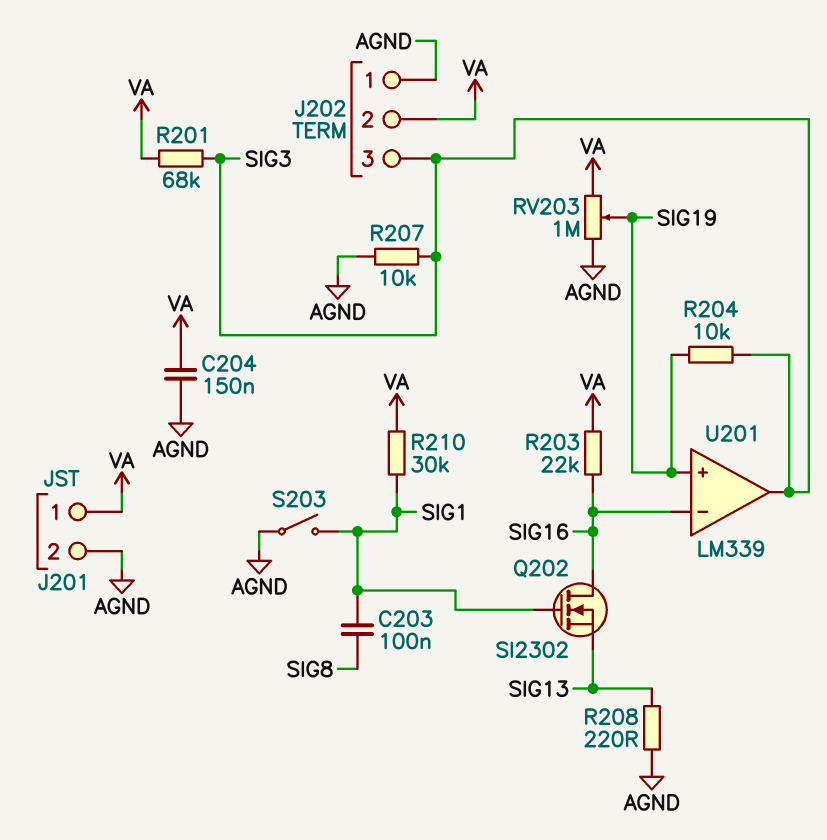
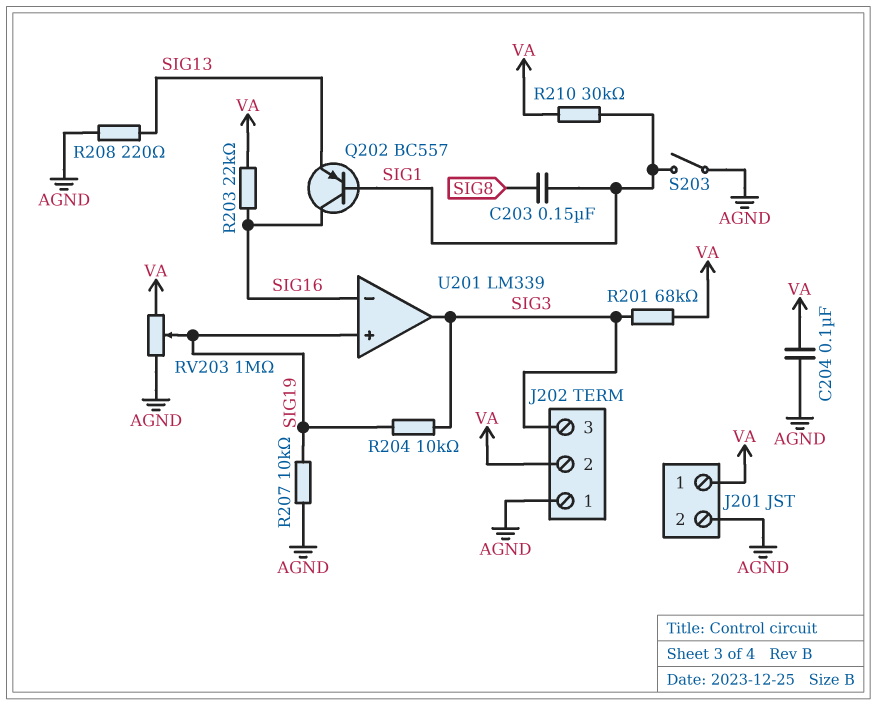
C203: 100nF (SIG1, SIG8) -> 150nF (SIG1, SIG8)
C204: 150nF (AGND, VA) -> 100nF (AGND, VA)
Q202: NMOS SI2302 (G SIG1, D SIG16, S SIG13) -> PNP BC557 (B SIG1, C SIG16, E SIG13)
R207: 10k (AGND, SIG3) -> 10k (AGND, SIG19)

